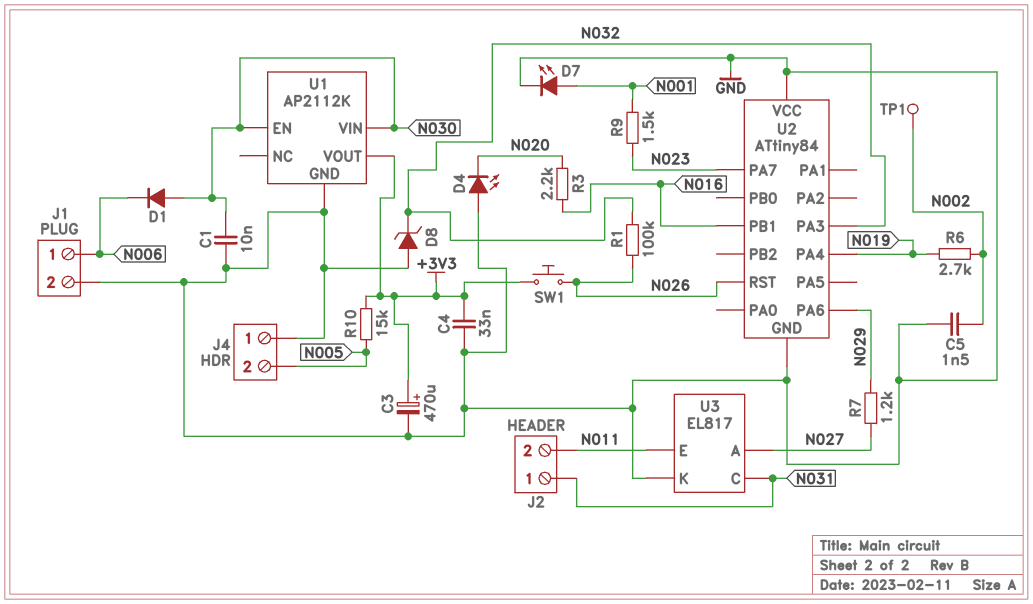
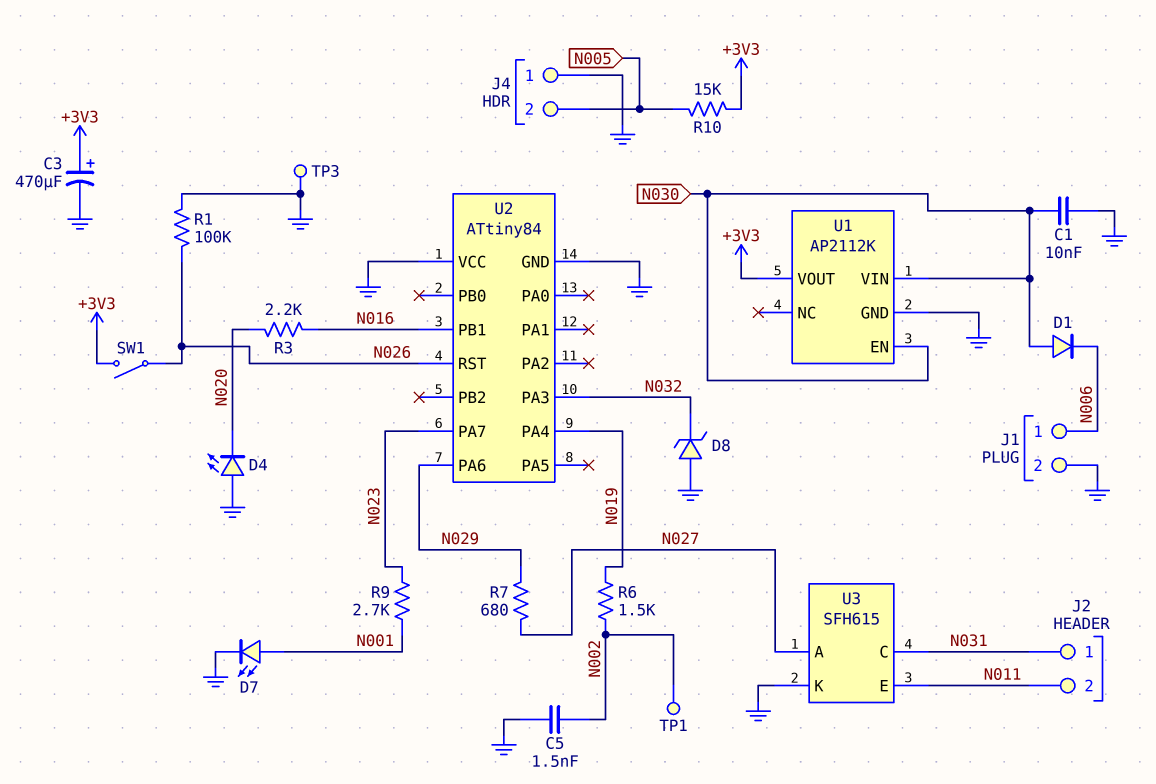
C4: 33nF (+3V3, GND) -> none
R1: 100k (N026, N032) -> 100k (GND, N026)
R6: 2.7k (N002, N019) -> 1.5k (N002, N019)
R7: 1.2k (N027, N029) -> 680 (N027, N029)
R9: 1.5k (N001, N023) -> 2.7k (N001, N023)
SW1: button (+3V3, N026) -> switch (+3V3, N026)
TP3: none -> test point (GND)
U3: EL817 -> SFH615

